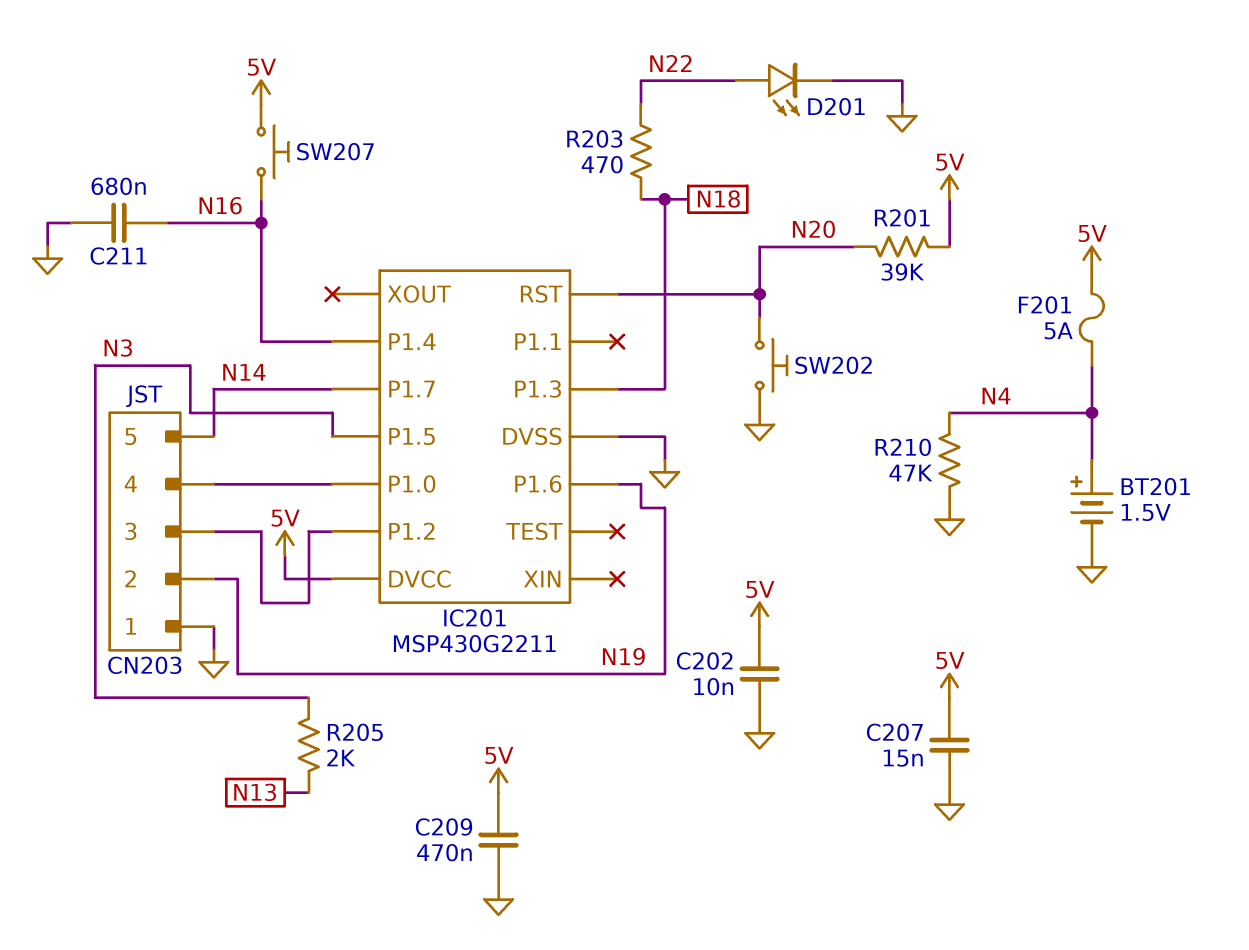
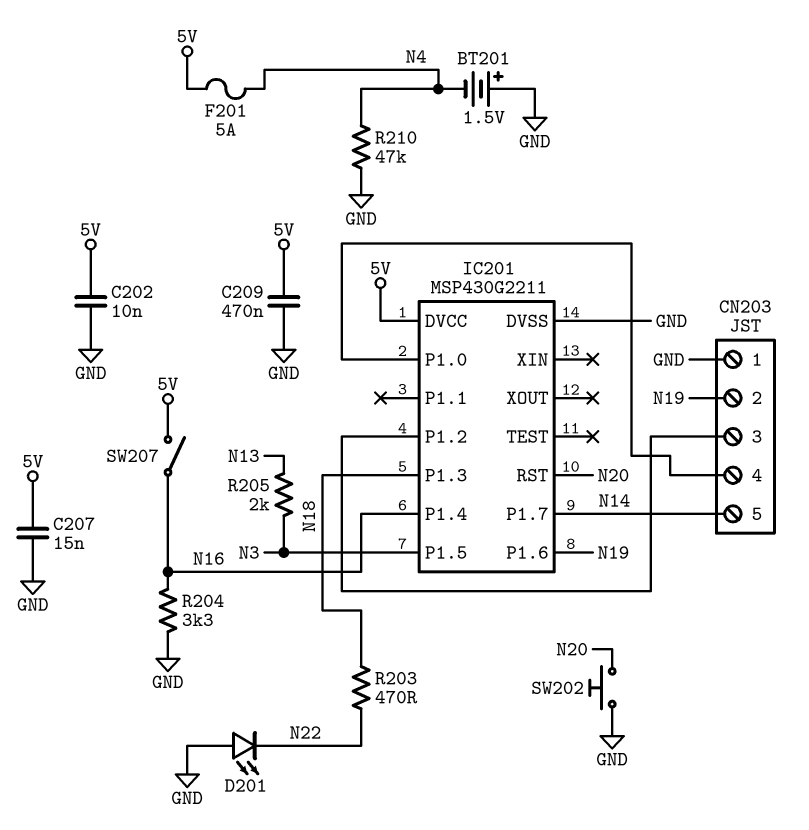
BT201: 1.5V (plus N4, minus GND) -> 1.5V (plus GND, minus N4)
C211: 680nF (GND, N16) -> none
D201: LED (A N22, K GND) -> LED (A GND, K N22)
R201: 39k (5V, N20) -> none
R204: none -> 3.3k (GND, N16)
SW207: button (5V, N16) -> switch (5V, N16)

